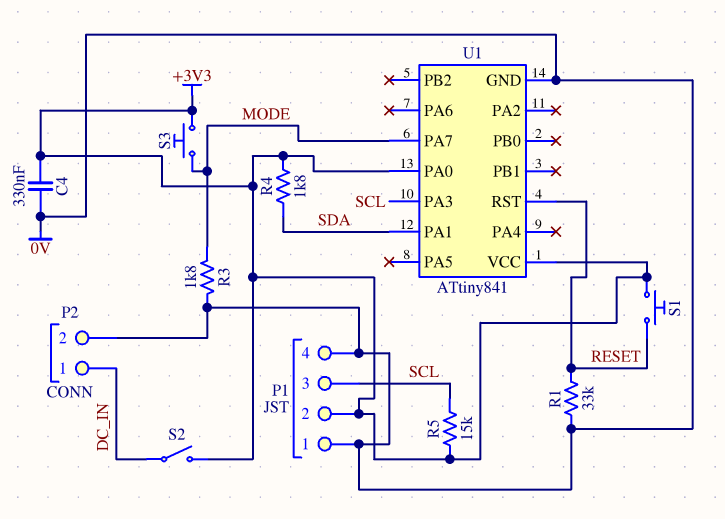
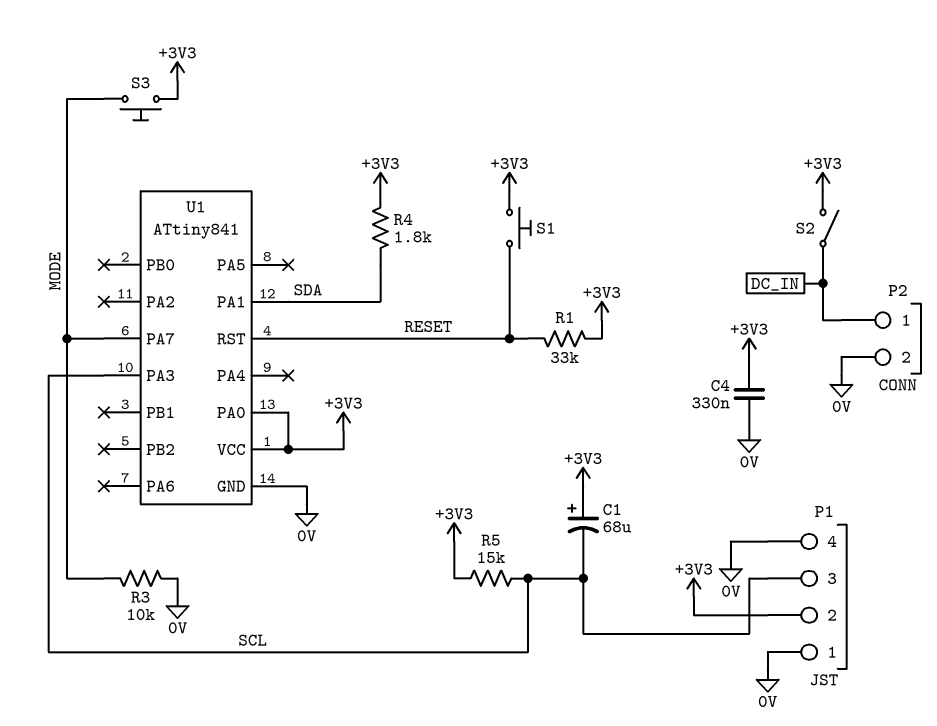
C1: none -> 68uF (plus +3V3, minus SCL)
R1: 33k (0V, RESET) -> 33k (+3V3, RESET)
R3: 1.8k (0V, MODE) -> 10k (0V, MODE)

